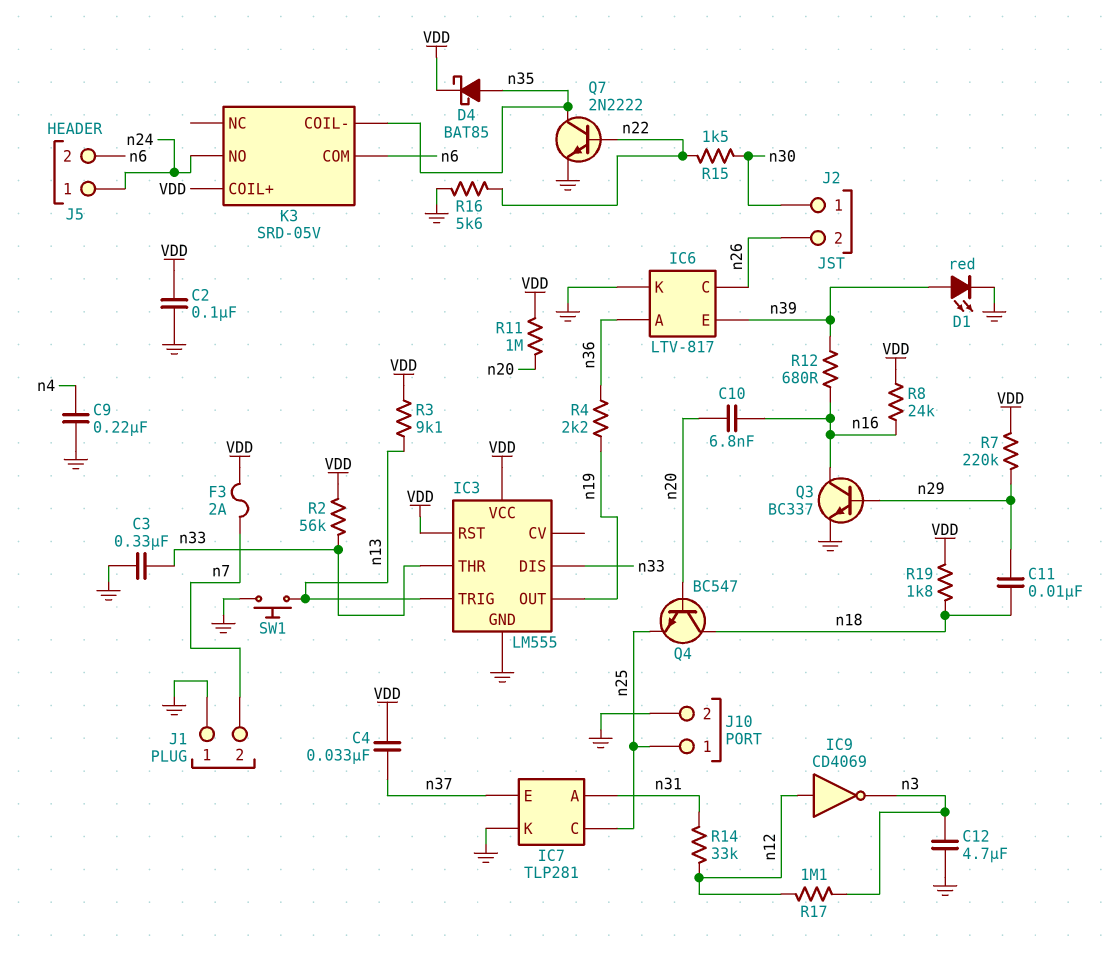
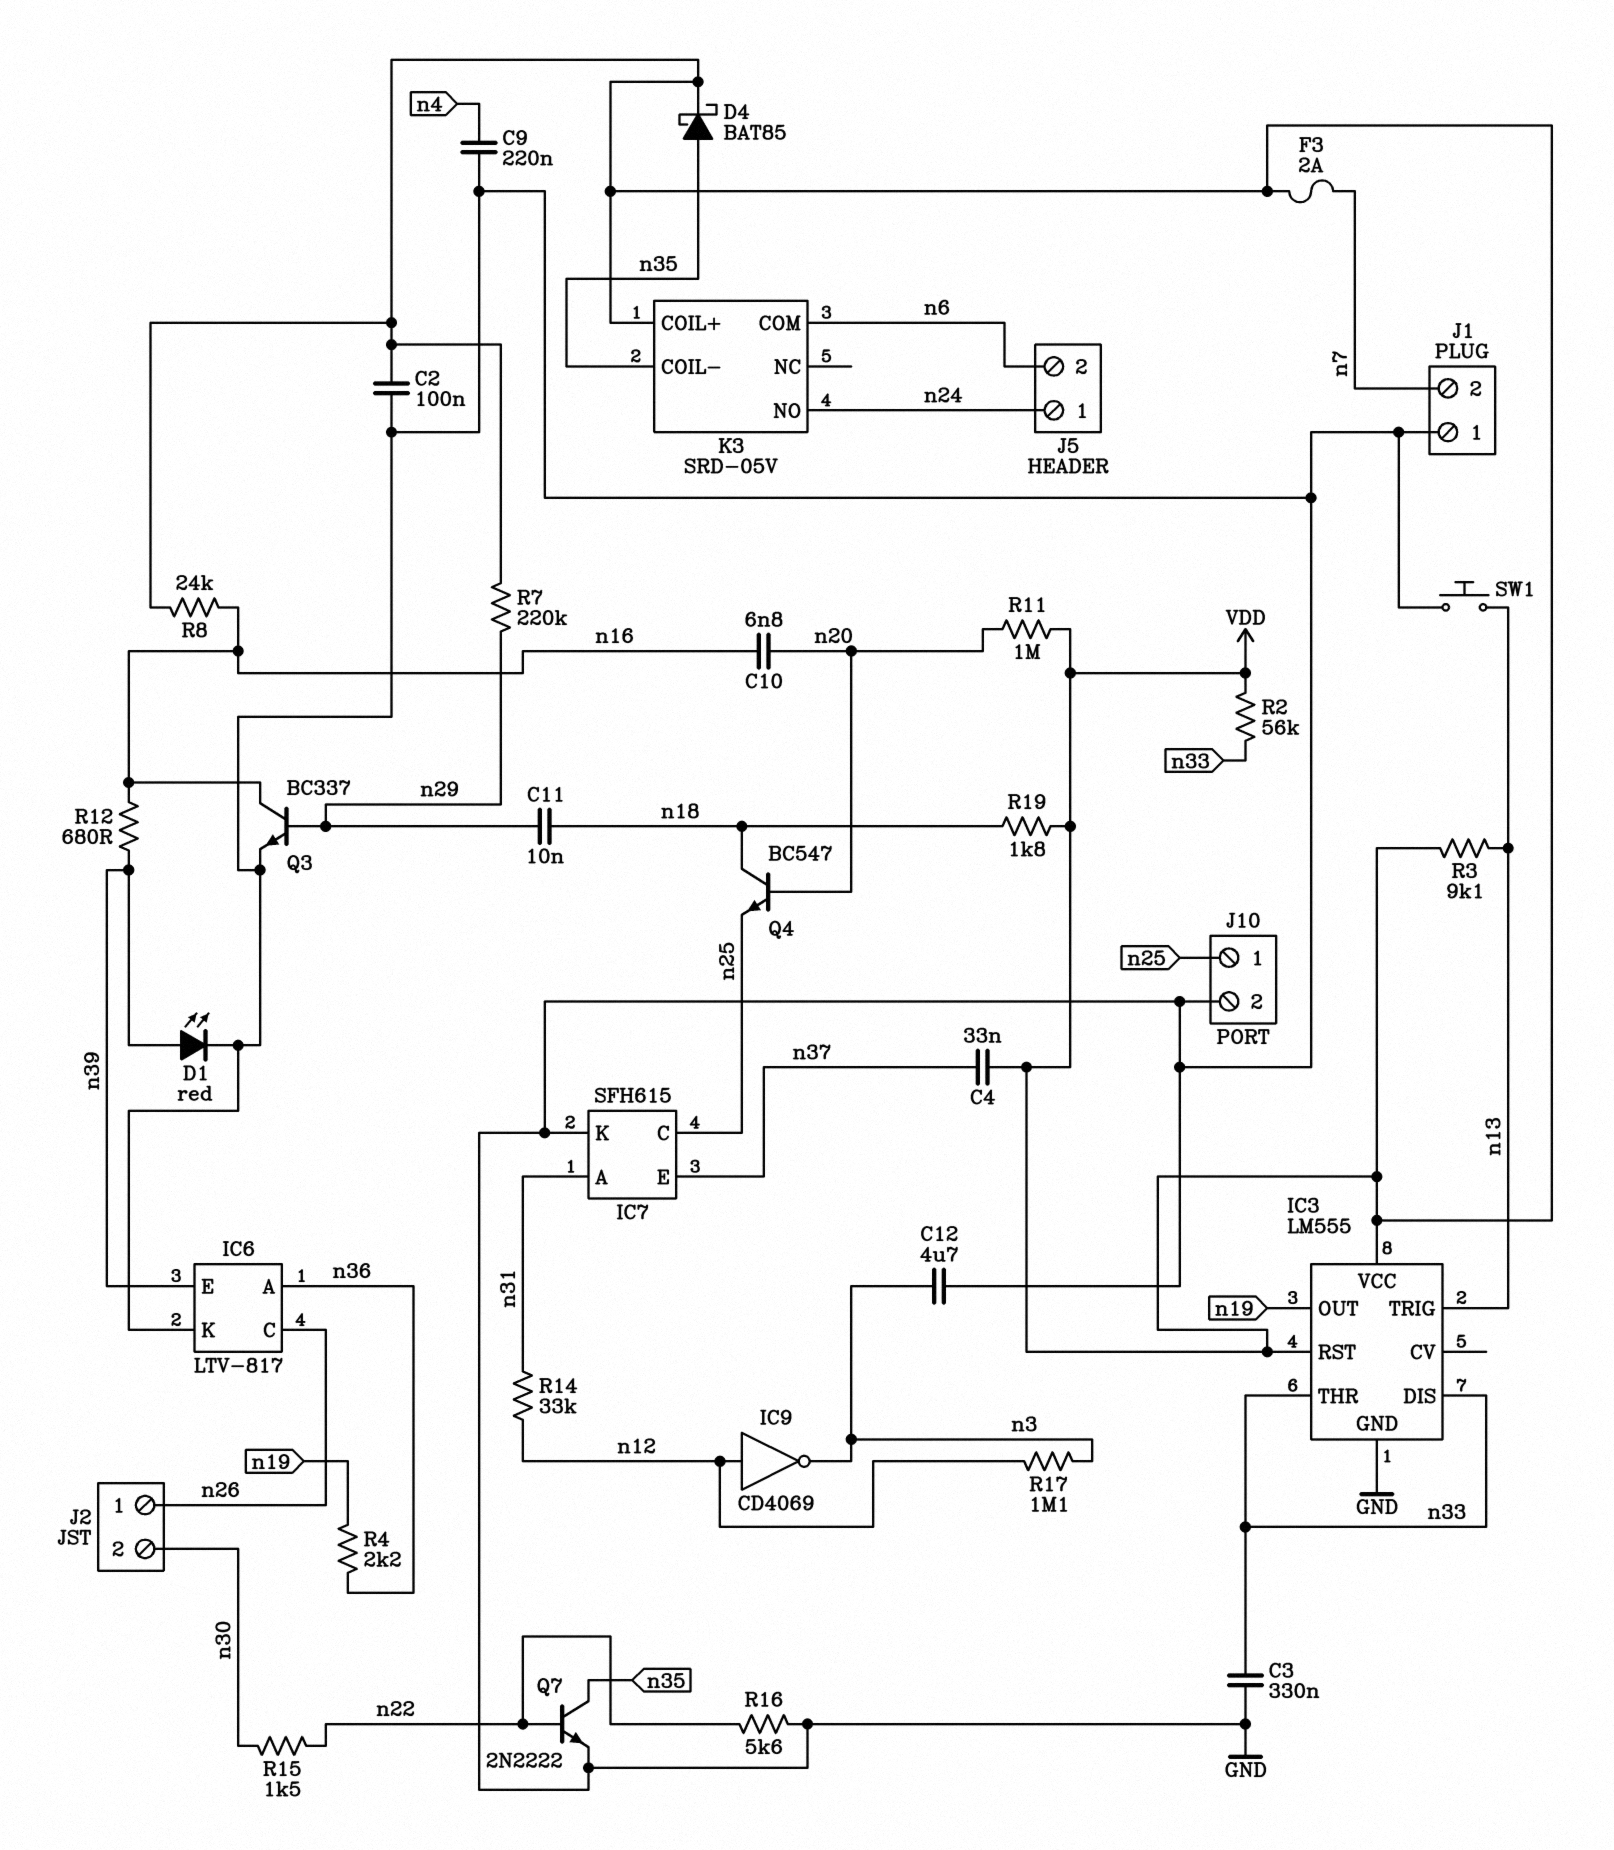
IC7: TLP281 -> SFH615
J2 pin 1: n30 -> n26
J2 pin 2: n26 -> n30

